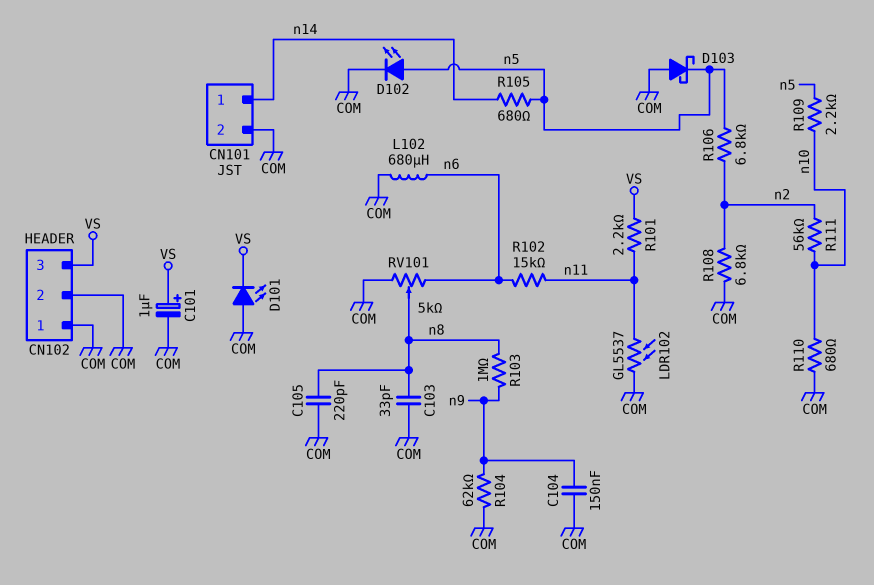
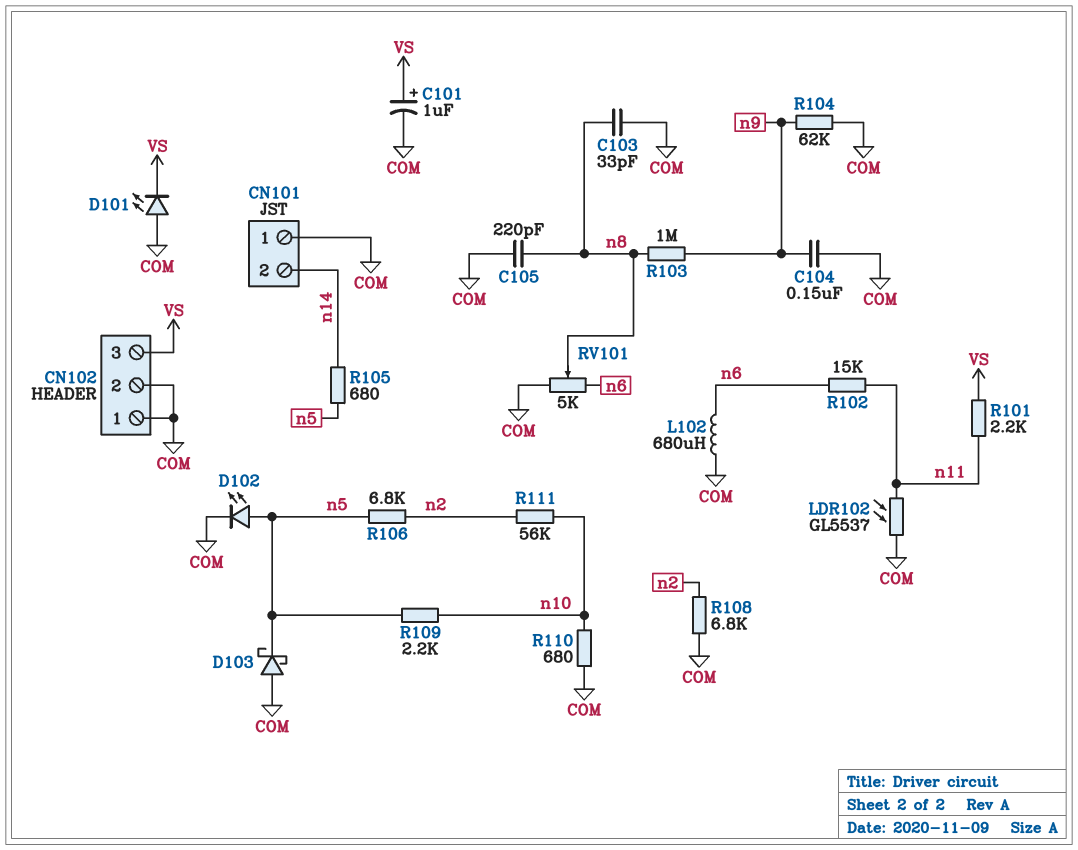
CN101 pin 1: n14 -> COM
CN101 pin 2: COM -> n14

